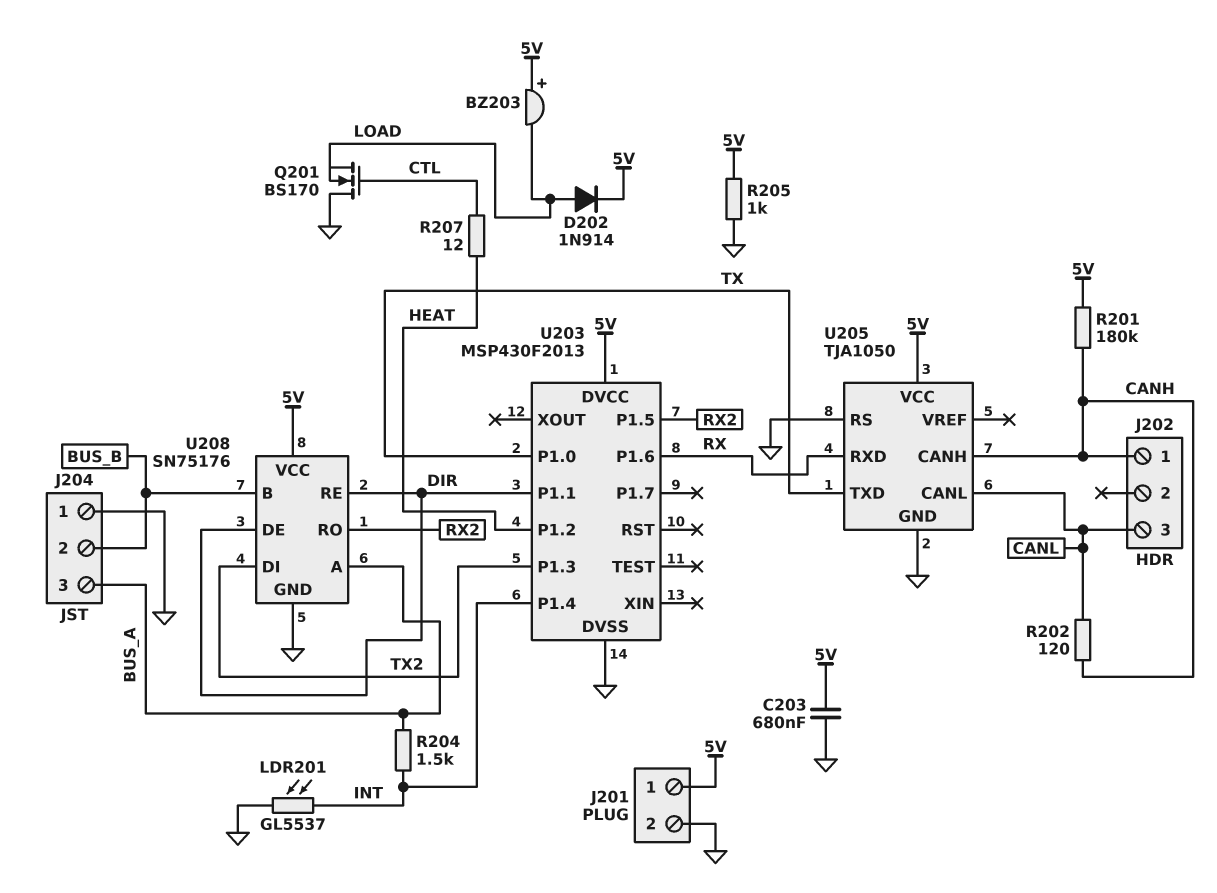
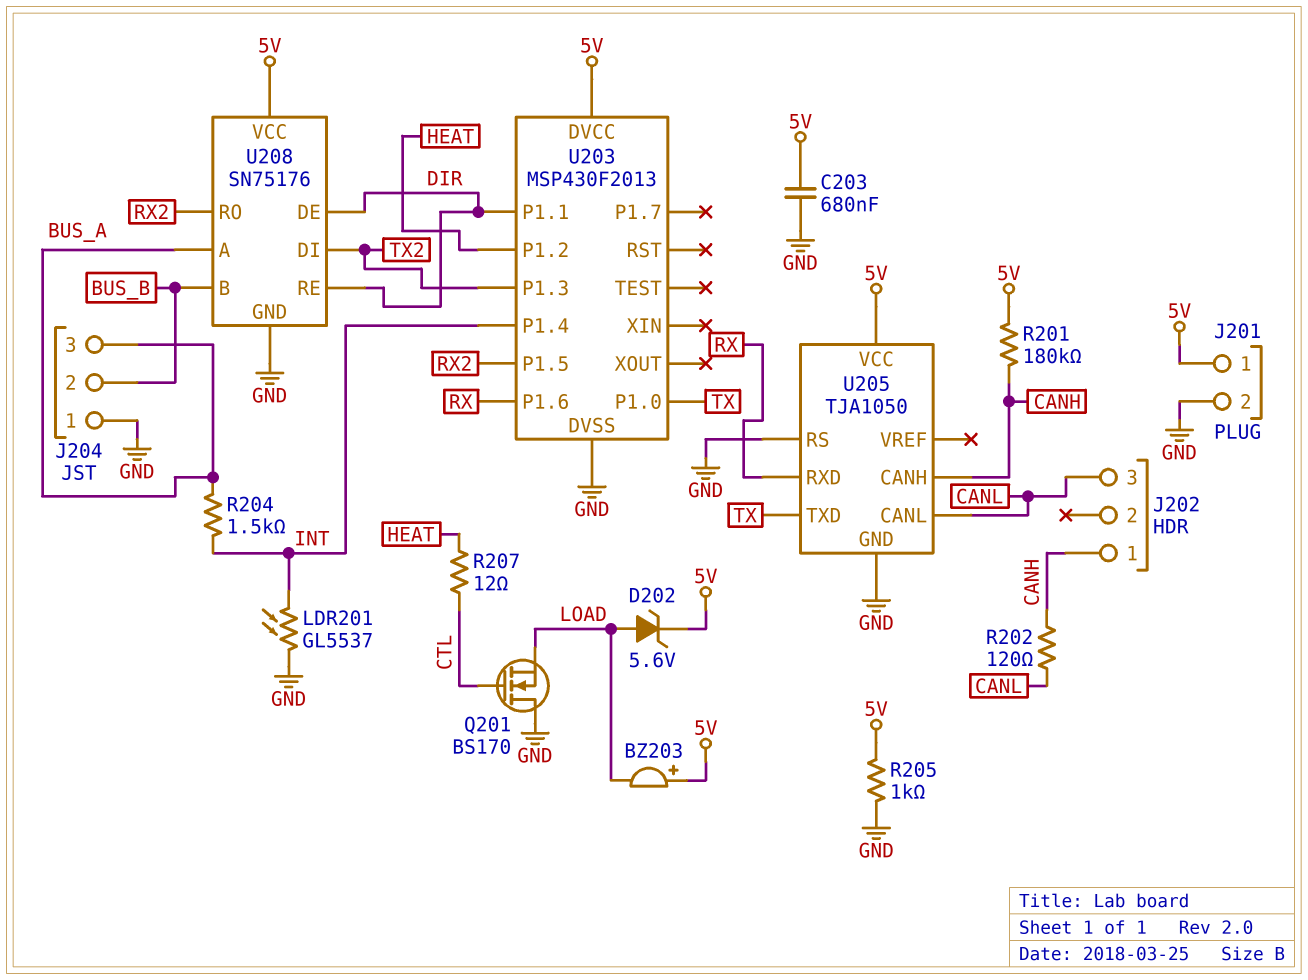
D202: diode 1N914 (A LOAD, K 5V) -> zener 5.6V (A LOAD, K 5V)

